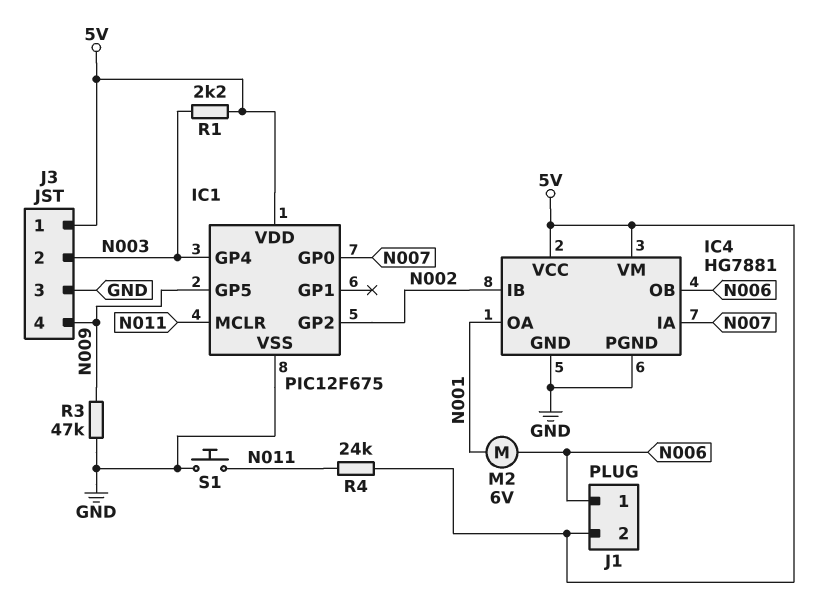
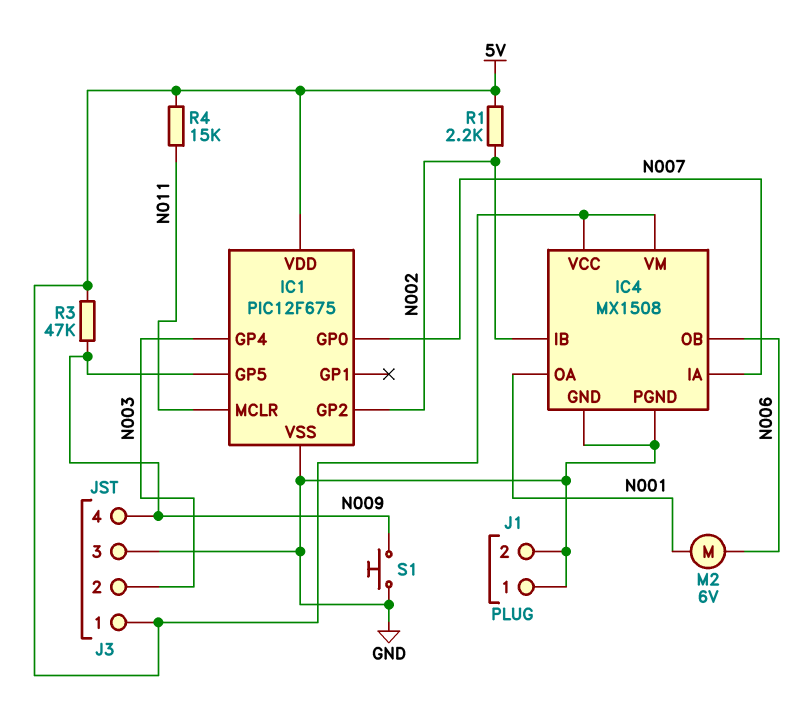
IC4: HG7881 -> MX1508
J1 pin 1: N006 -> GND
J1 pin 2: 5V -> GND
R1: 2.2k (5V, N003) -> 2.2k (5V, N002)
R3: 47k (GND, N009) -> 47k (5V, N009)
R4: 24k (5V, N011) -> 15k (5V, N011)
S1: button (GND, N011) -> button (GND, N009)

